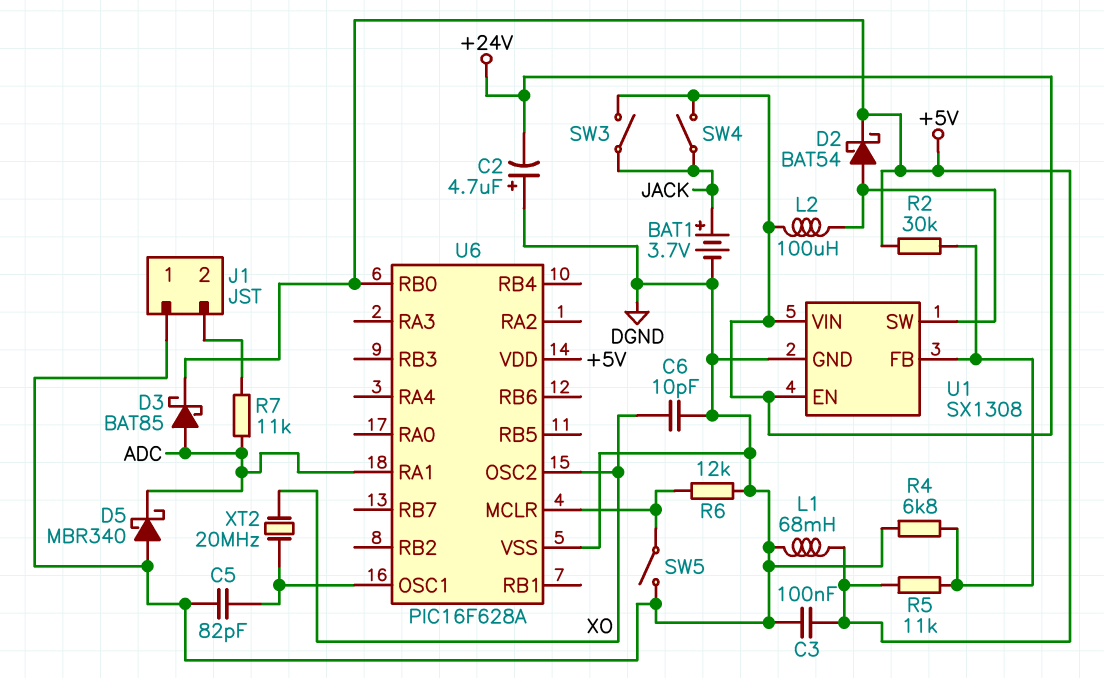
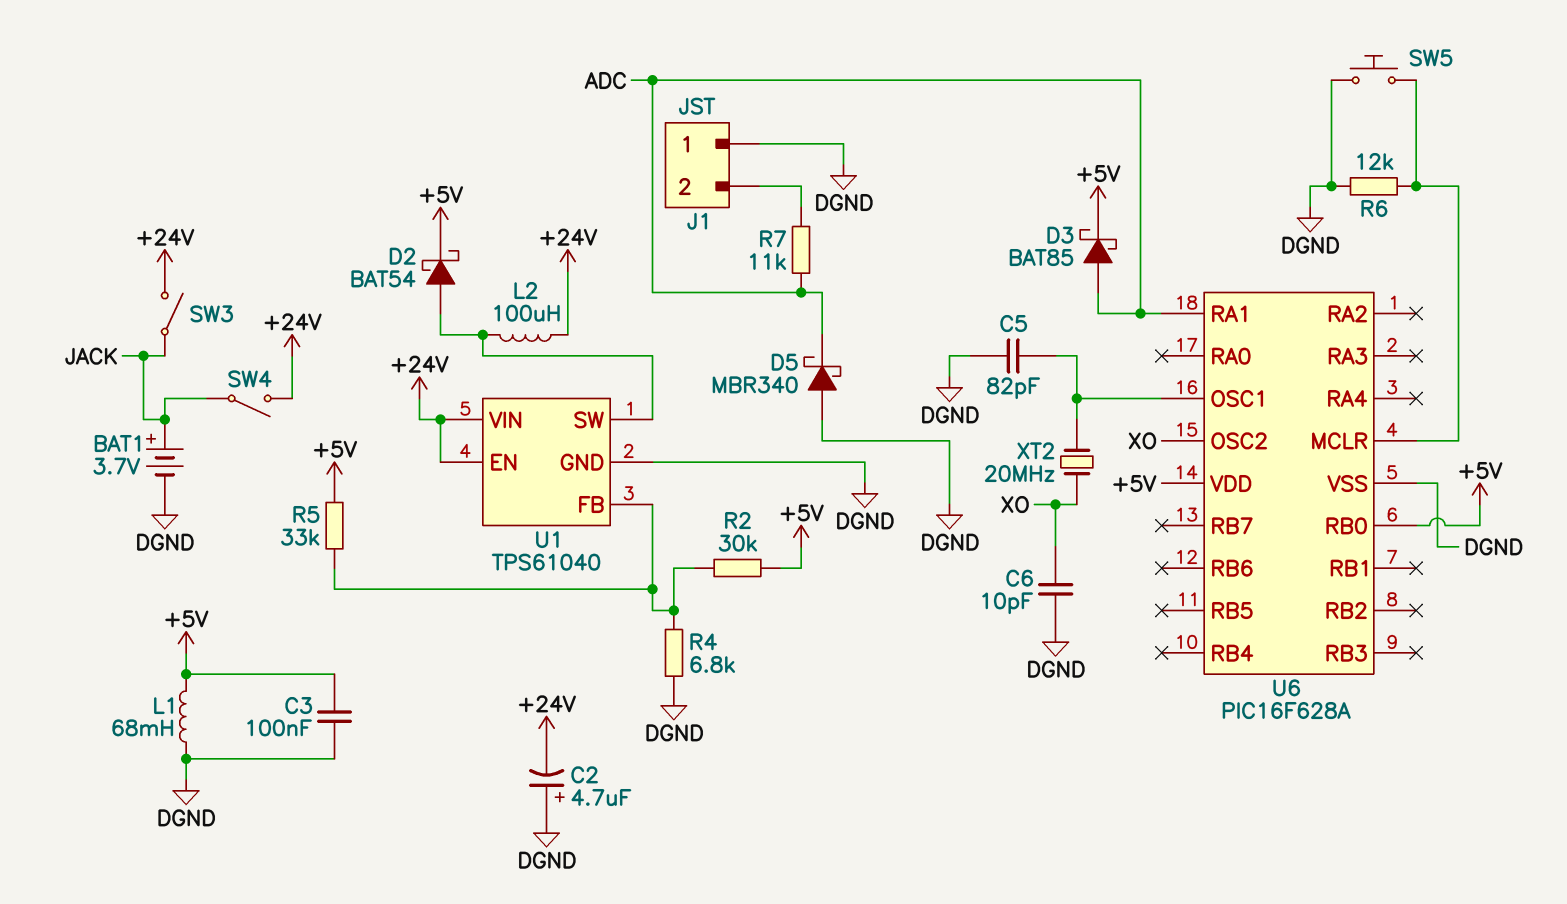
R5: 11k (+5V, U1/FB) -> 33k (+5V, U1/FB)
SW5: switch (DGND, U6/MCLR) -> button (DGND, U6/MCLR)
U1: SX1308 -> TPS61040

